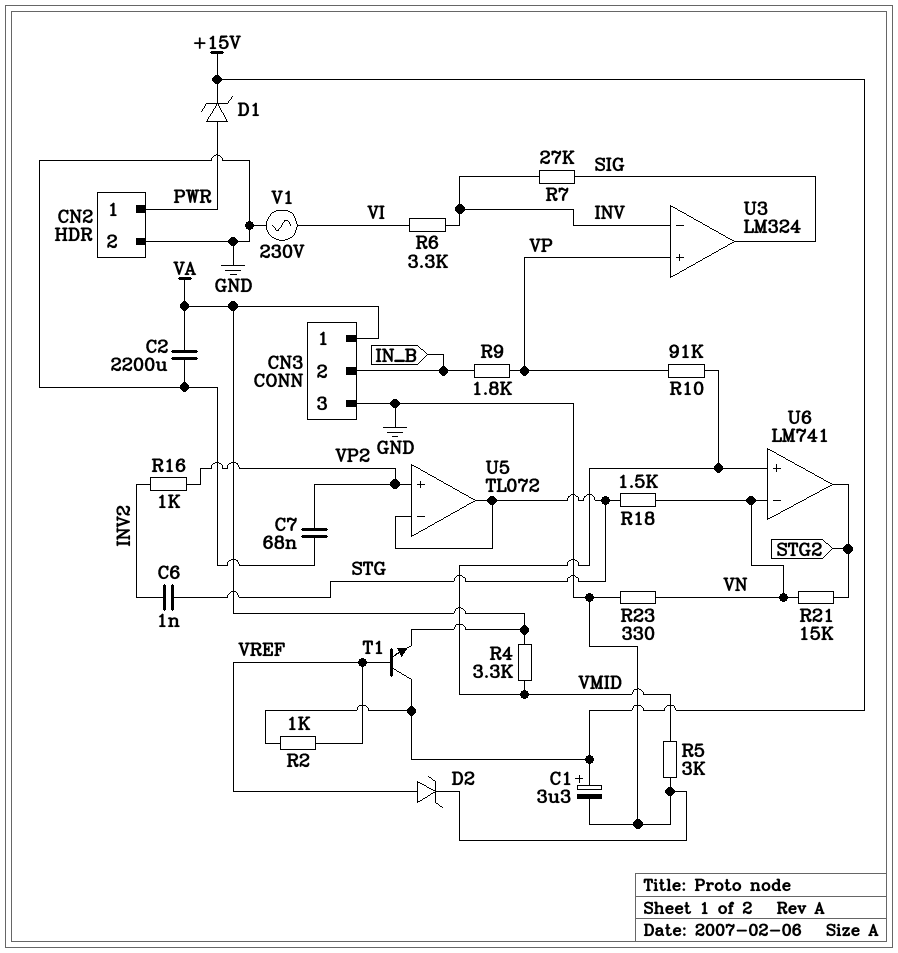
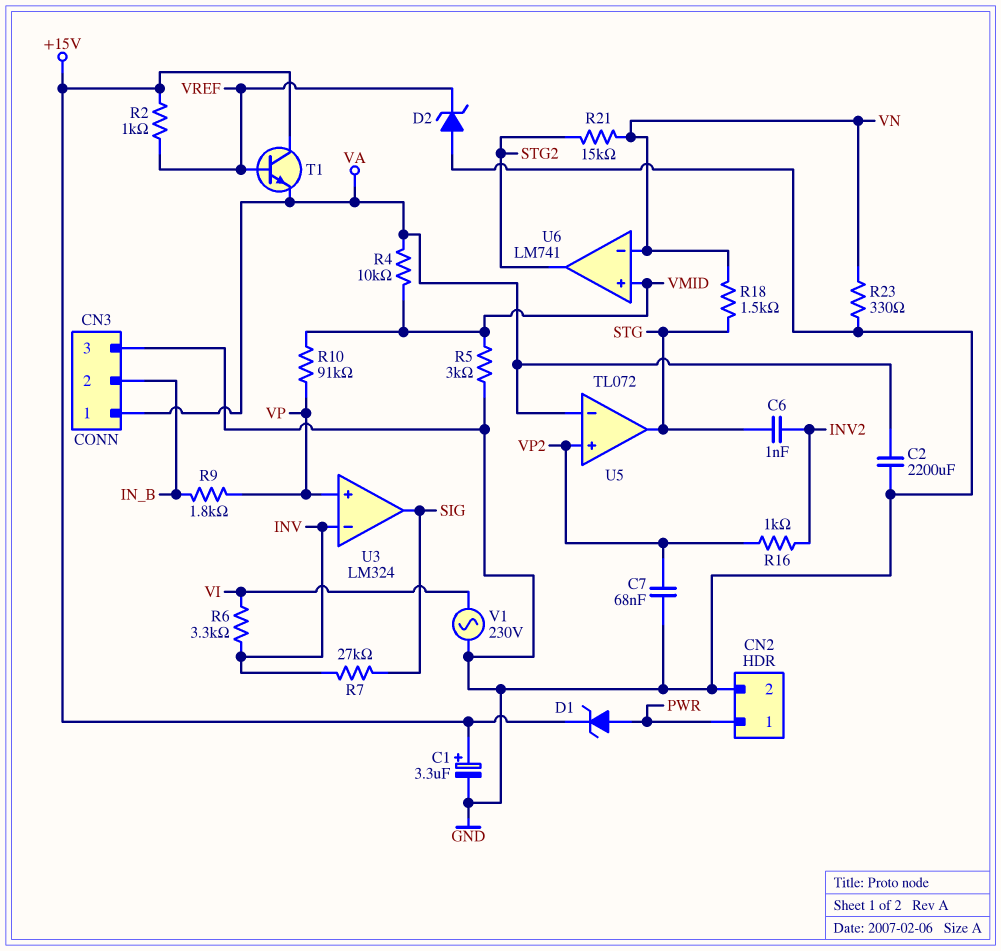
D2: zener (A VREF, K GND) -> zener (A GND, K VREF)
R4: 3.3k (VA, VMID) -> 10k (VA, VMID)
U5 pin in-: STG -> VA

